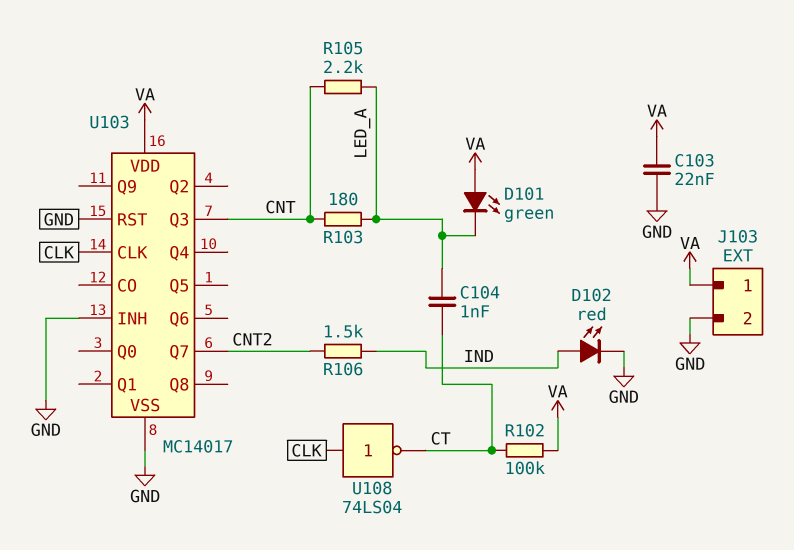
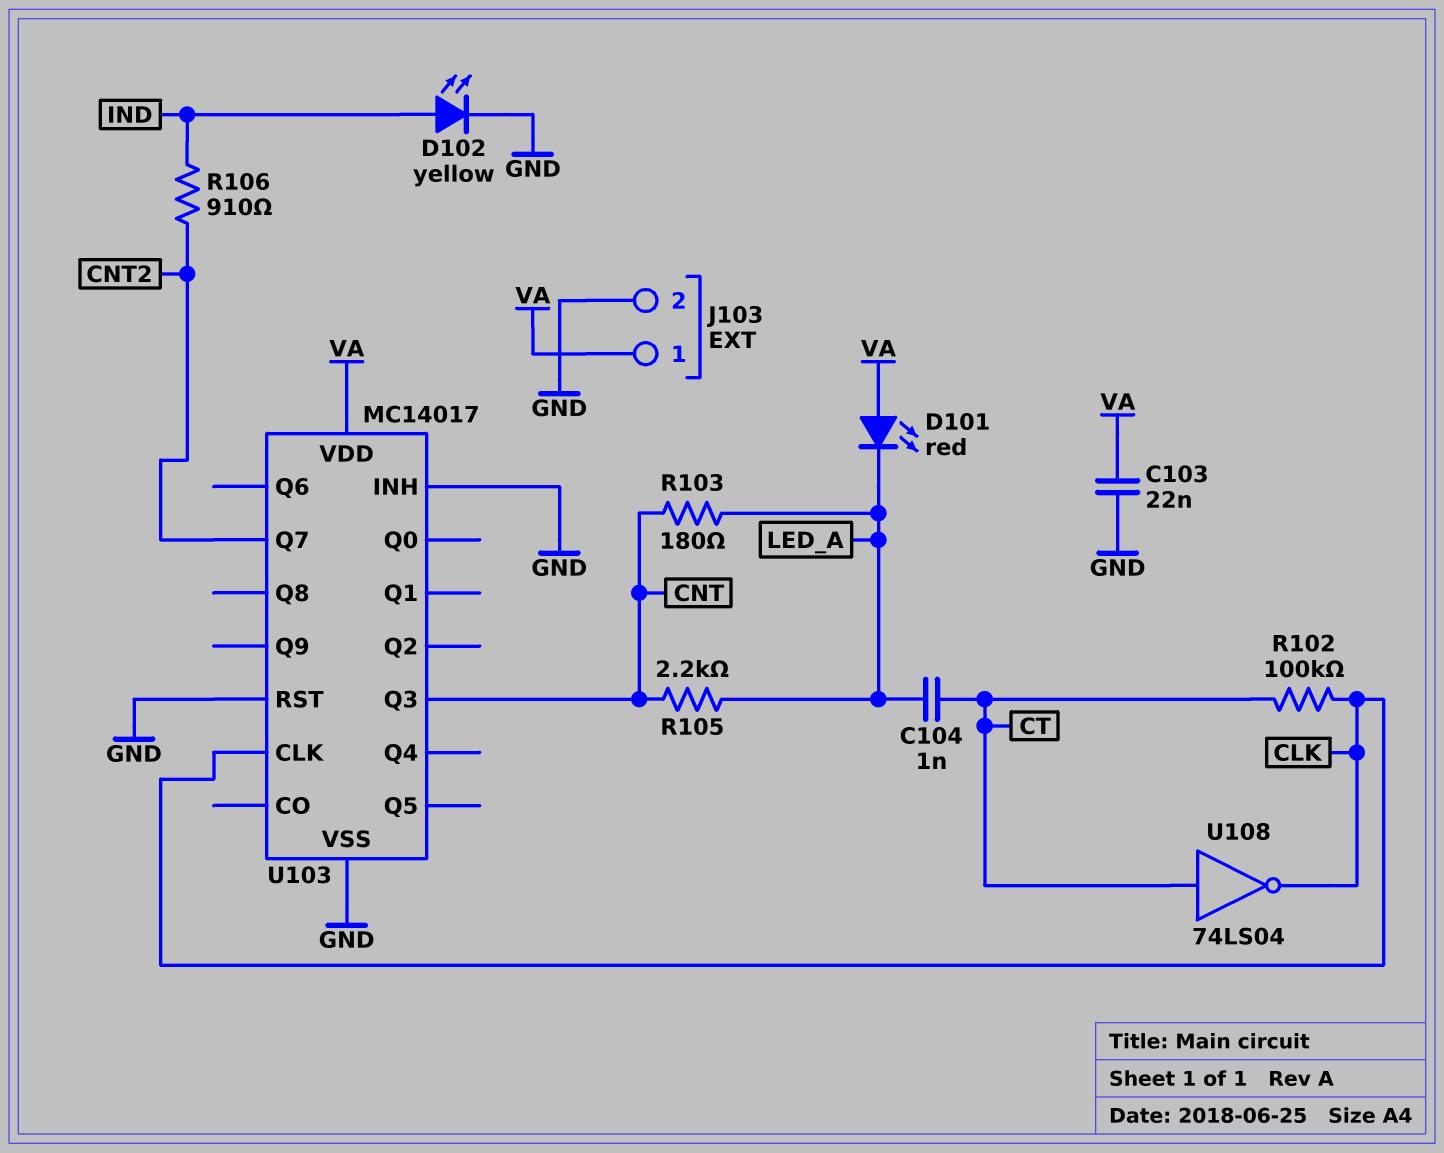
D101: LED green (A VA, K LED_A) -> LED red (A VA, K LED_A)
D102: LED red (A IND, K GND) -> LED yellow (A IND, K GND)
R102: 100k (CT, VA) -> 100k (CLK, CT)
R106: 1.5k (CNT2, IND) -> 910 (CNT2, IND)
U108: NOT 74LS04 (in CLK, out CT) -> NOT 74LS04 (in CT, out CLK)

